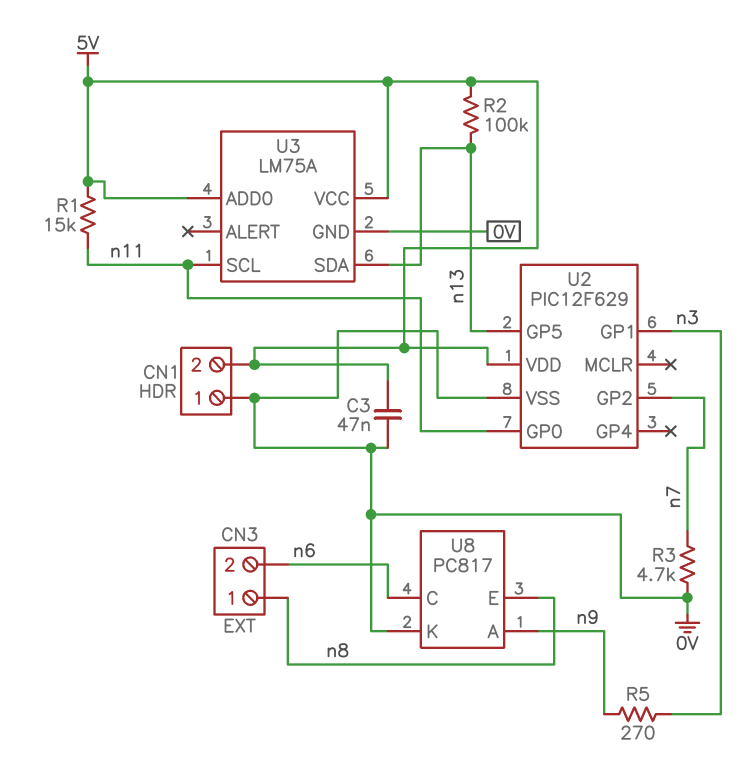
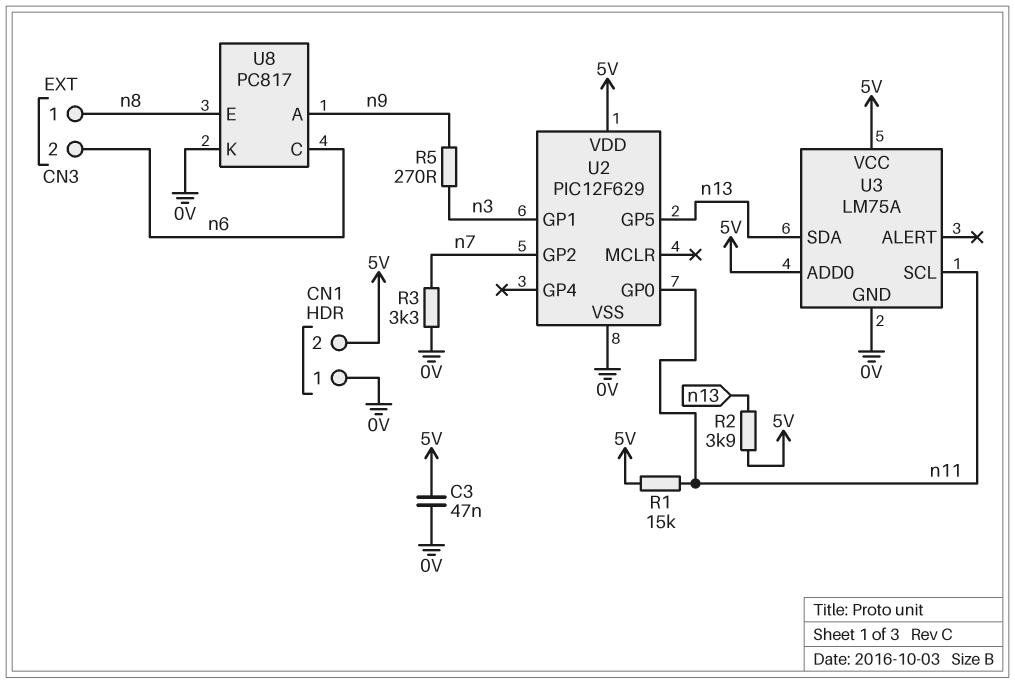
R2: 100k (5V, n13) -> 3.9k (5V, n13)
R3: 4.7k (0V, n7) -> 3.3k (0V, n7)

